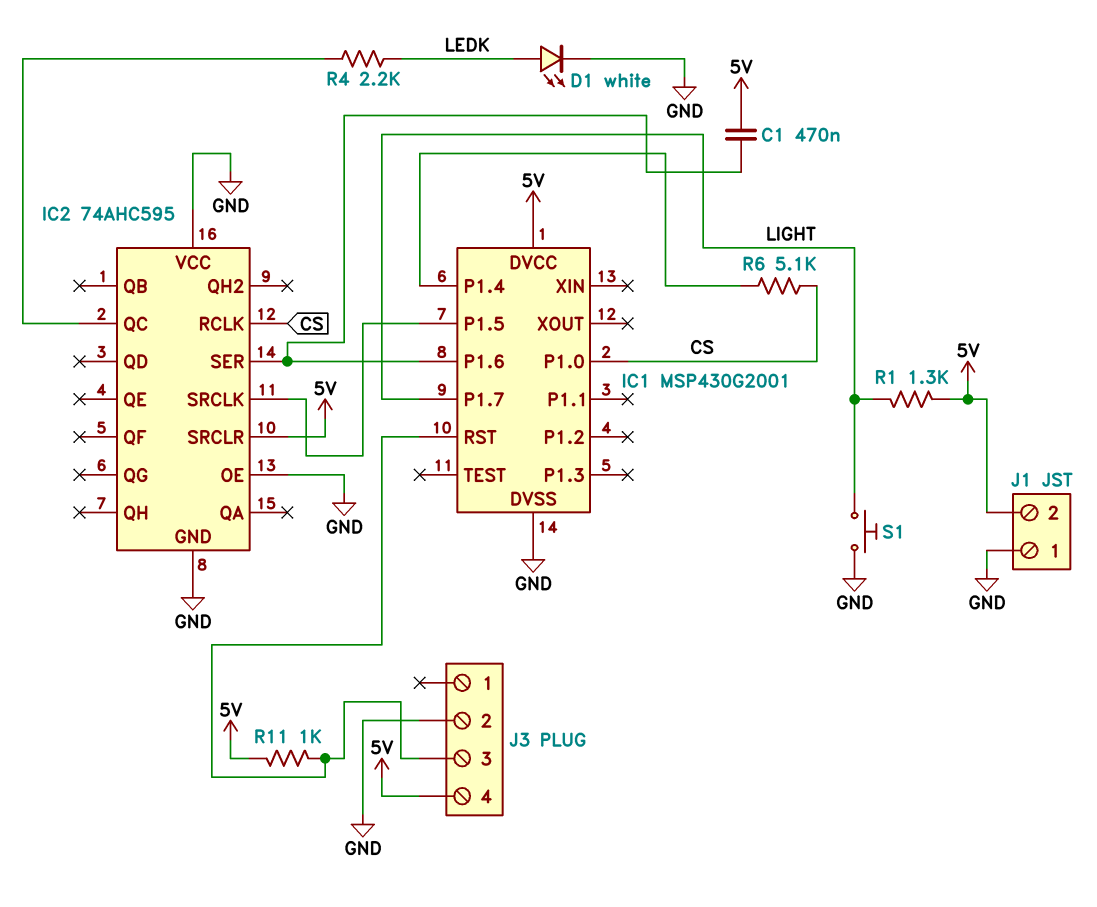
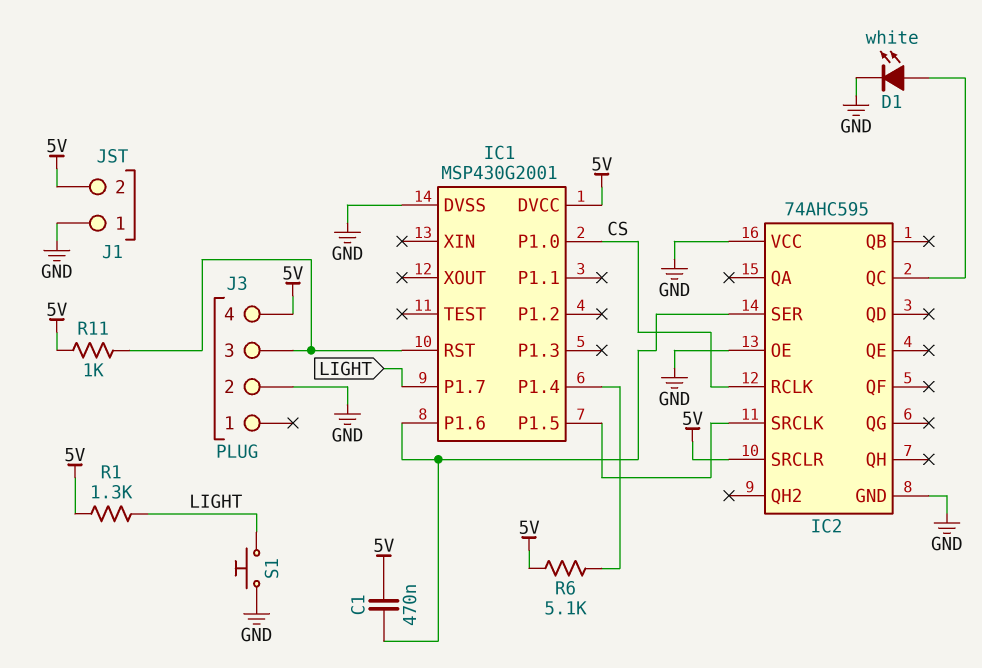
D1: LED white (A LEDK, K GND) -> LED white (A IC2/QC, K GND)
R4: 2.2k (IC2/QC, LEDK) -> none
R6: 5.1k (CS, IC1/P1.4) -> 5.1k (5V, IC1/P1.4)

